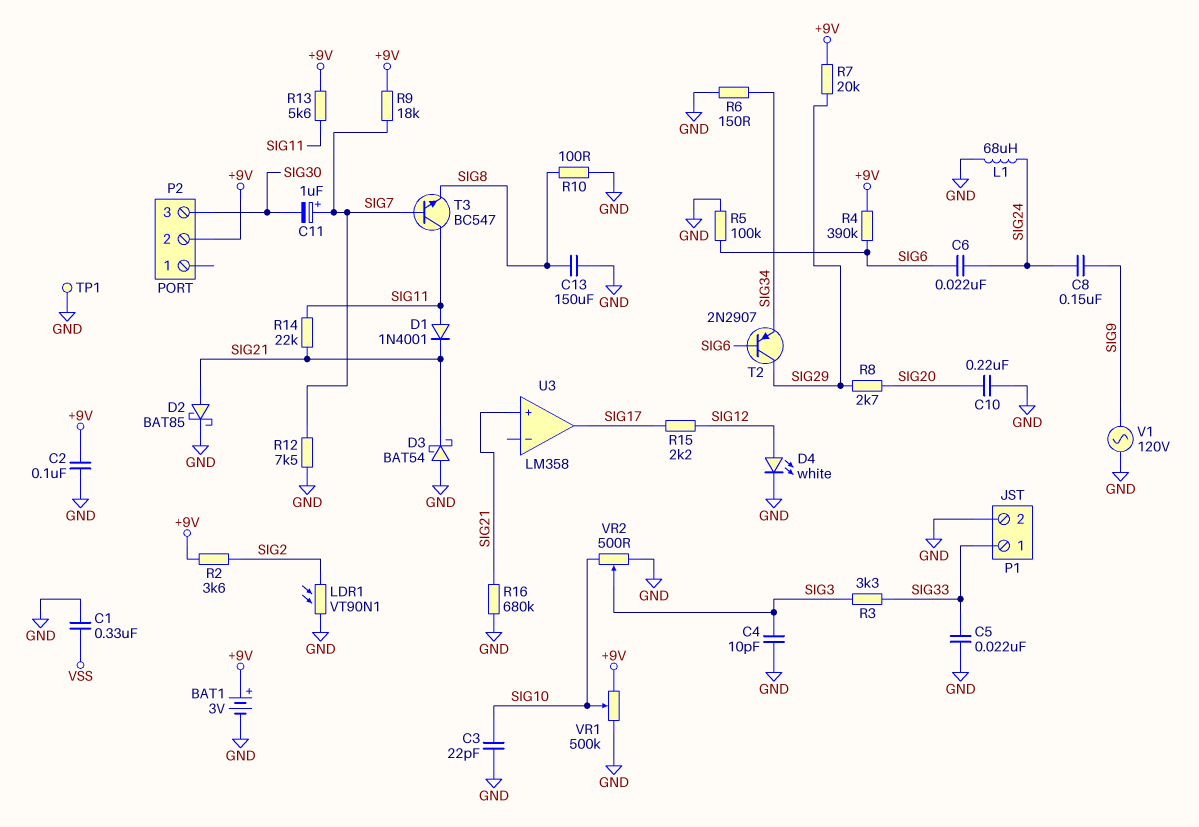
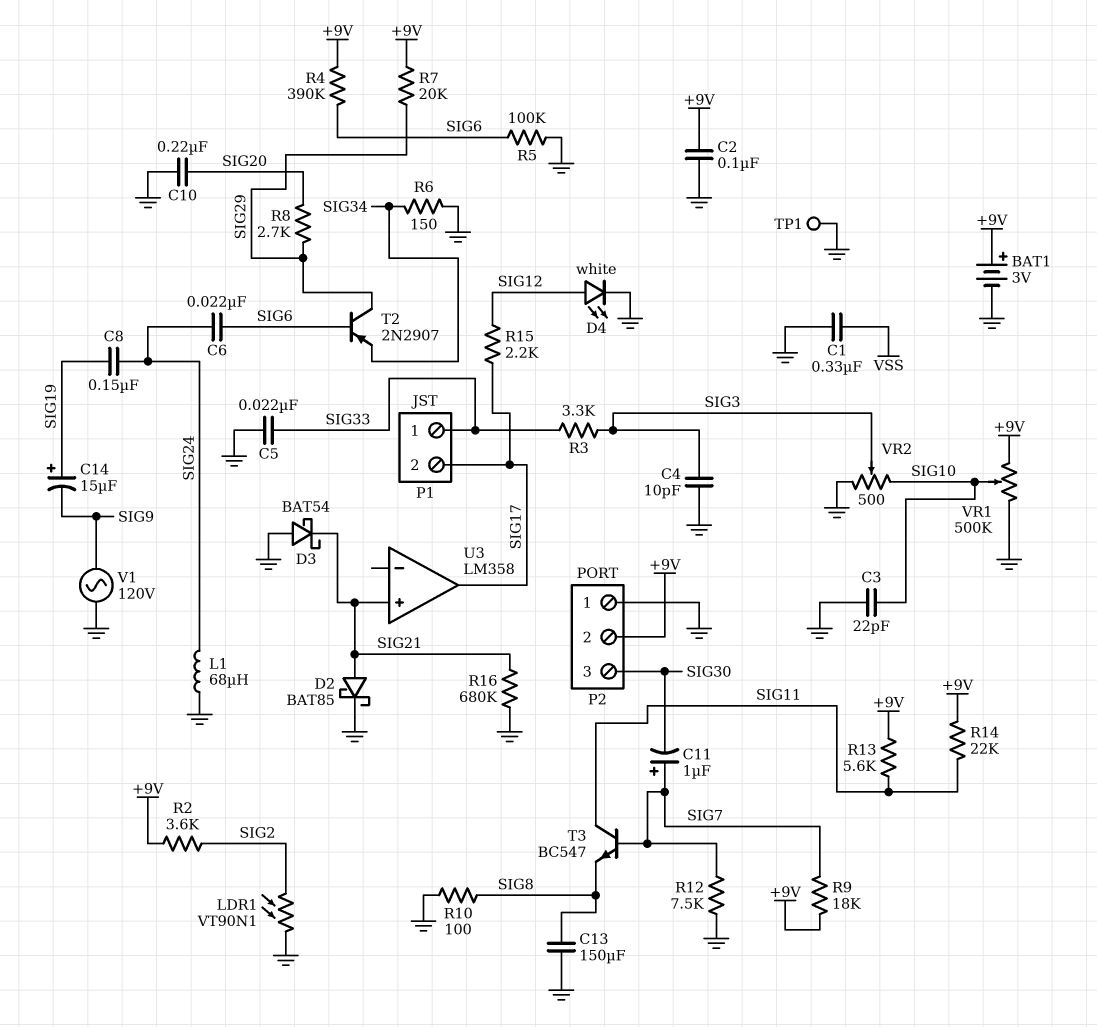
C8: 150nF (SIG9, SIG24) -> 150nF (SIG19, SIG24)
C14: none -> 15uF (plus SIG19, minus SIG9)
D1: diode 1N4001 (A SIG11, K SIG21) -> none
P1 pin 2: GND -> SIG17
P2 pin 1: none -> GND
R14: 22k (SIG11, SIG21) -> 22k (+9V, SIG11)

